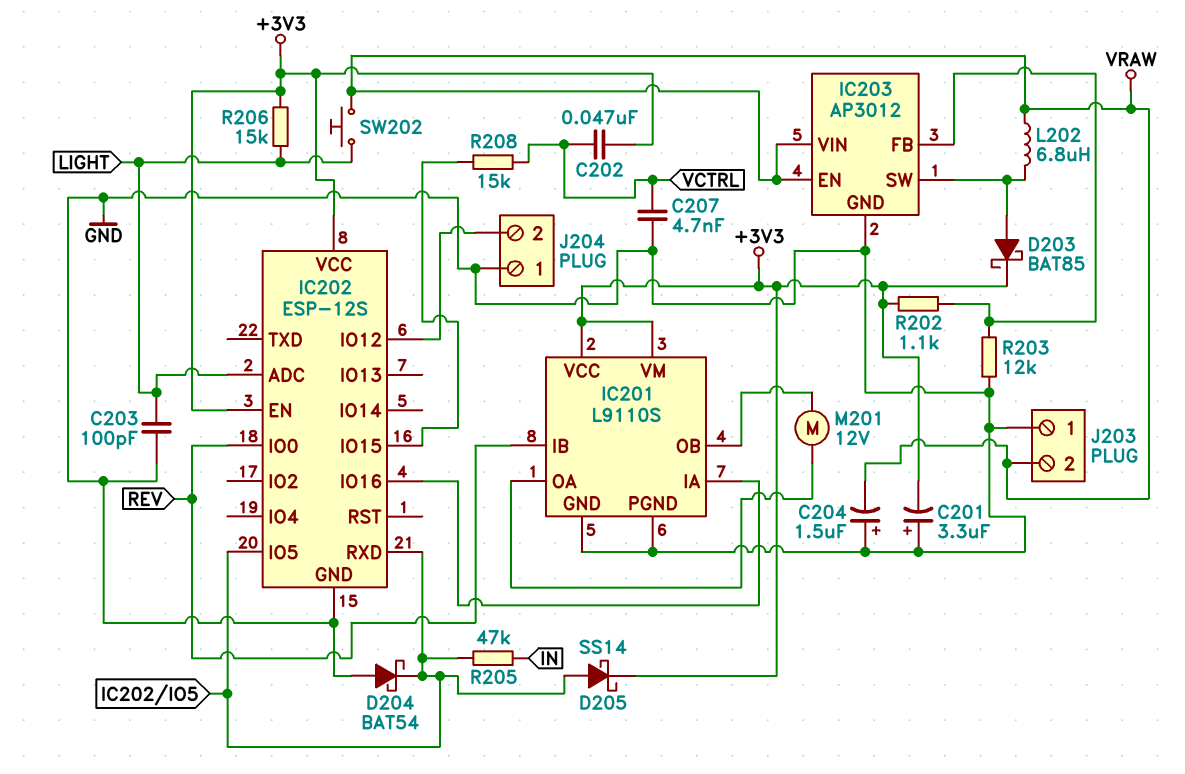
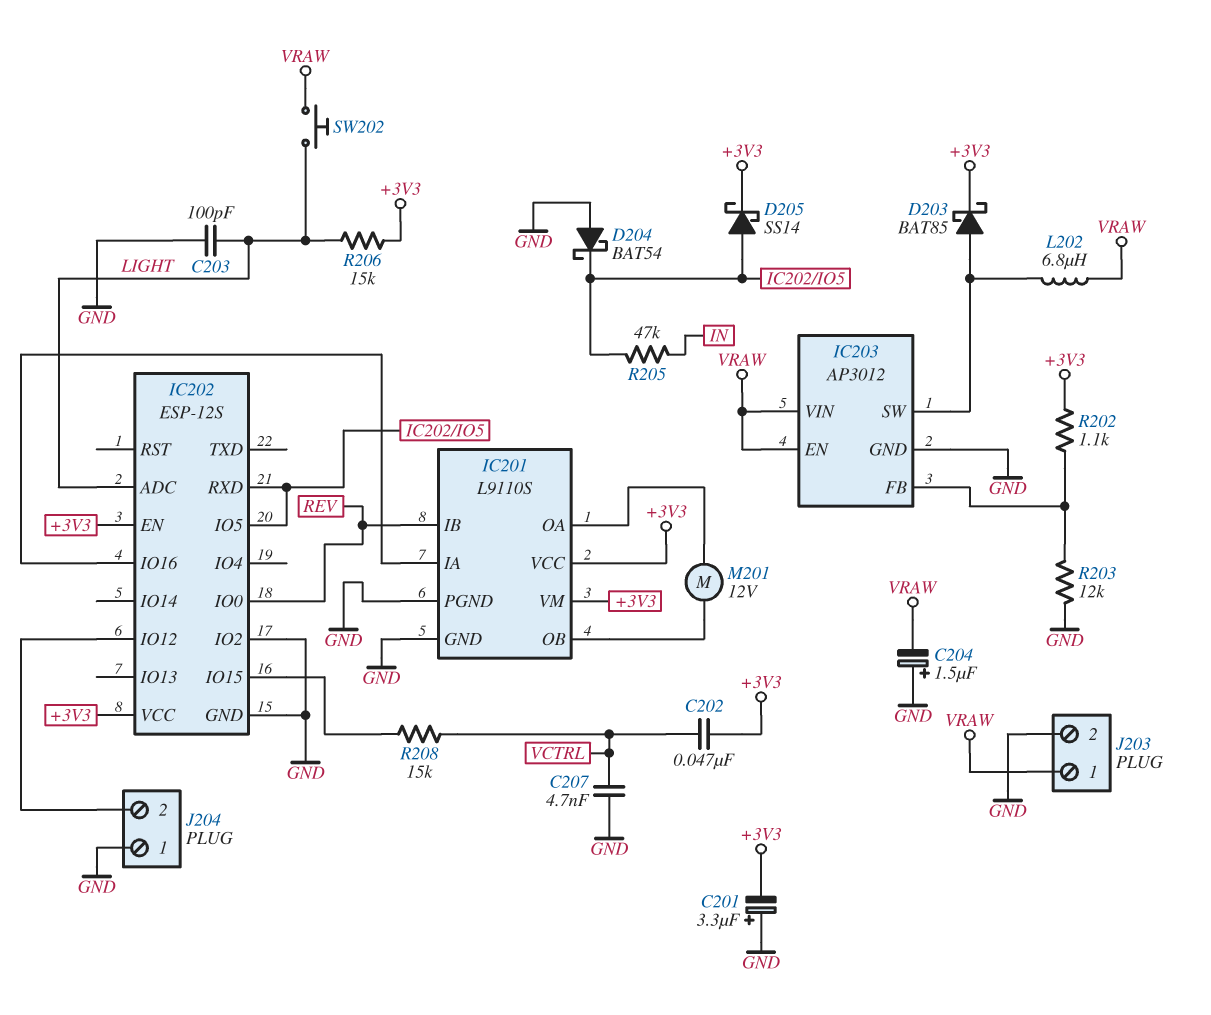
IC202 pin IO2: none -> GND
J203 pin 1: GND -> VRAW
J203 pin 2: VRAW -> GND

